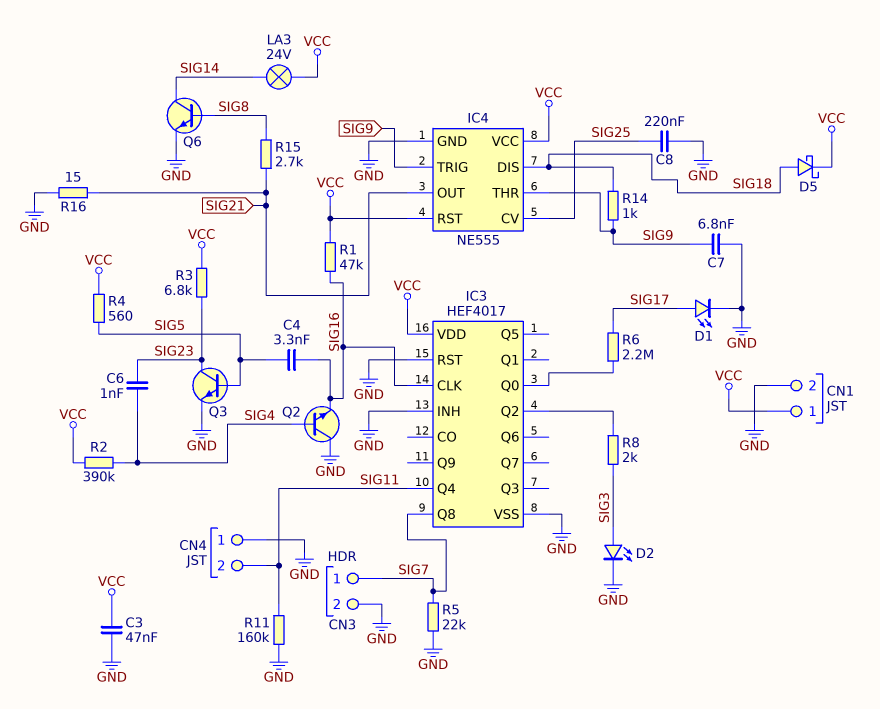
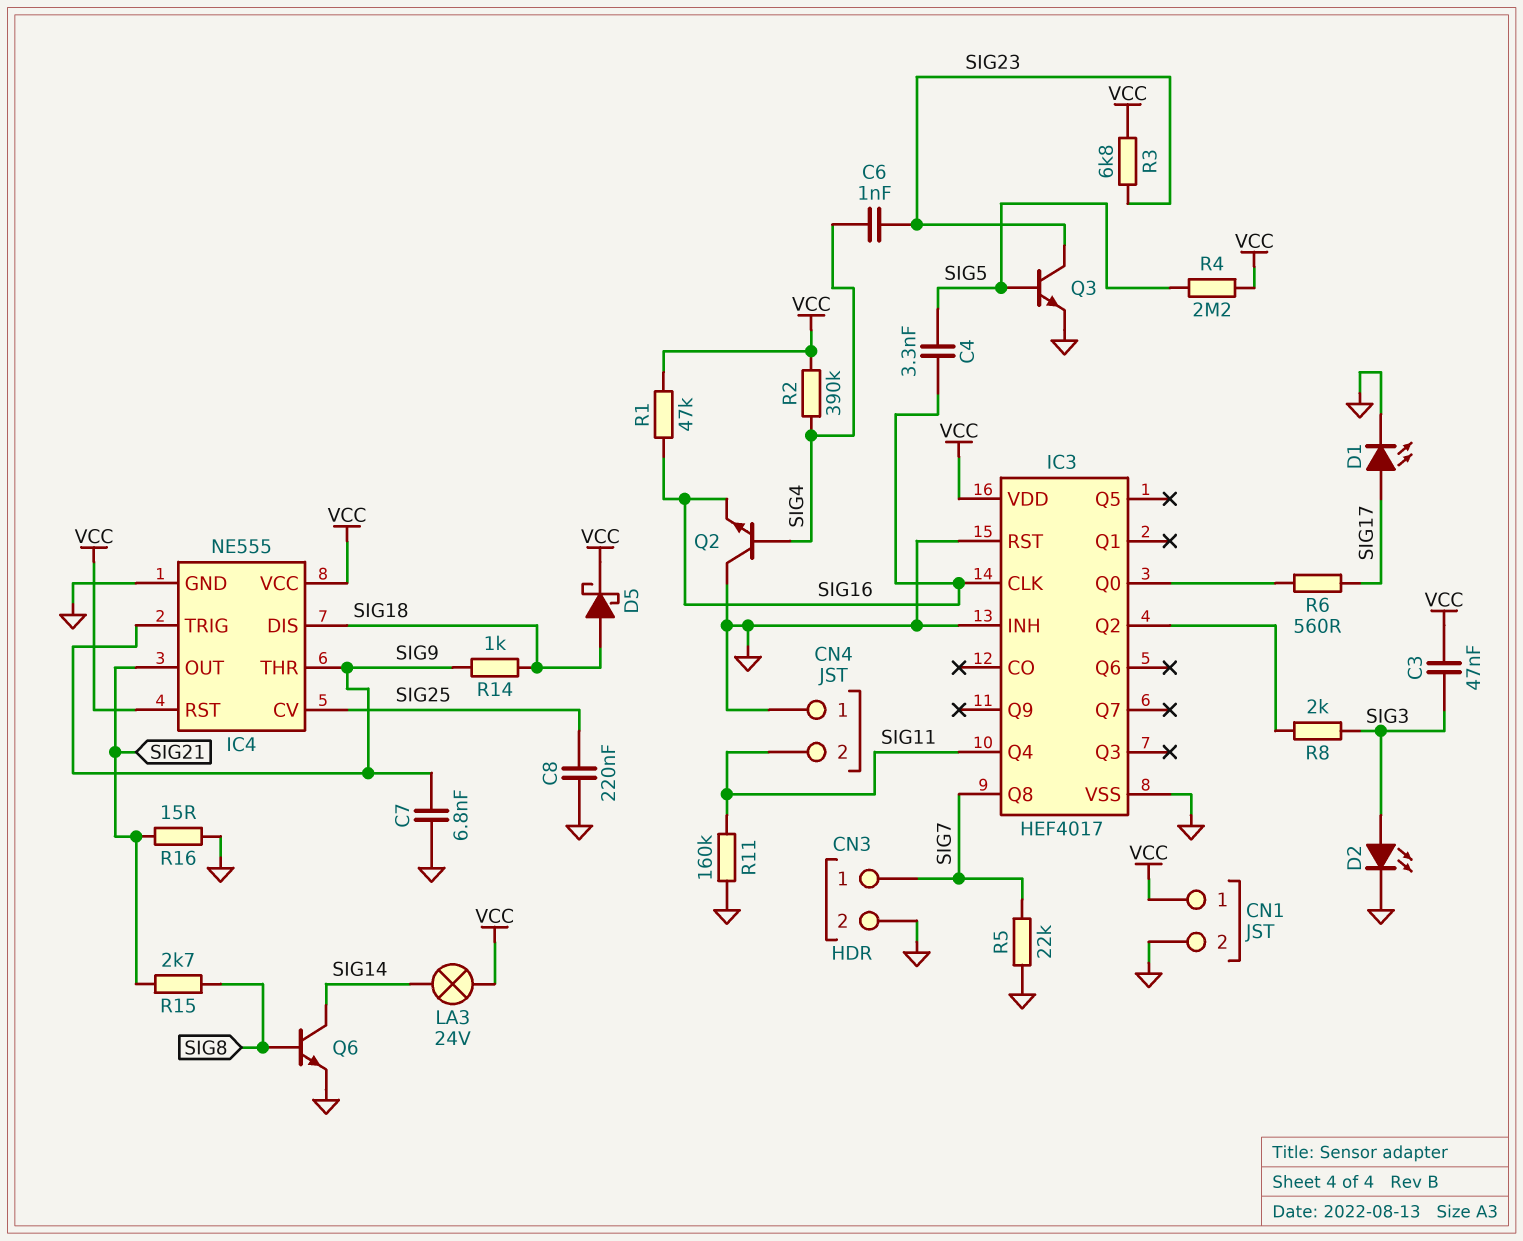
C3: 47nF (GND, VCC) -> 47nF (SIG3, VCC)
R4: 560 (SIG5, VCC) -> 2.2M (SIG5, VCC)
R6: 2.2M (IC3/Q0, SIG17) -> 560 (IC3/Q0, SIG17)

